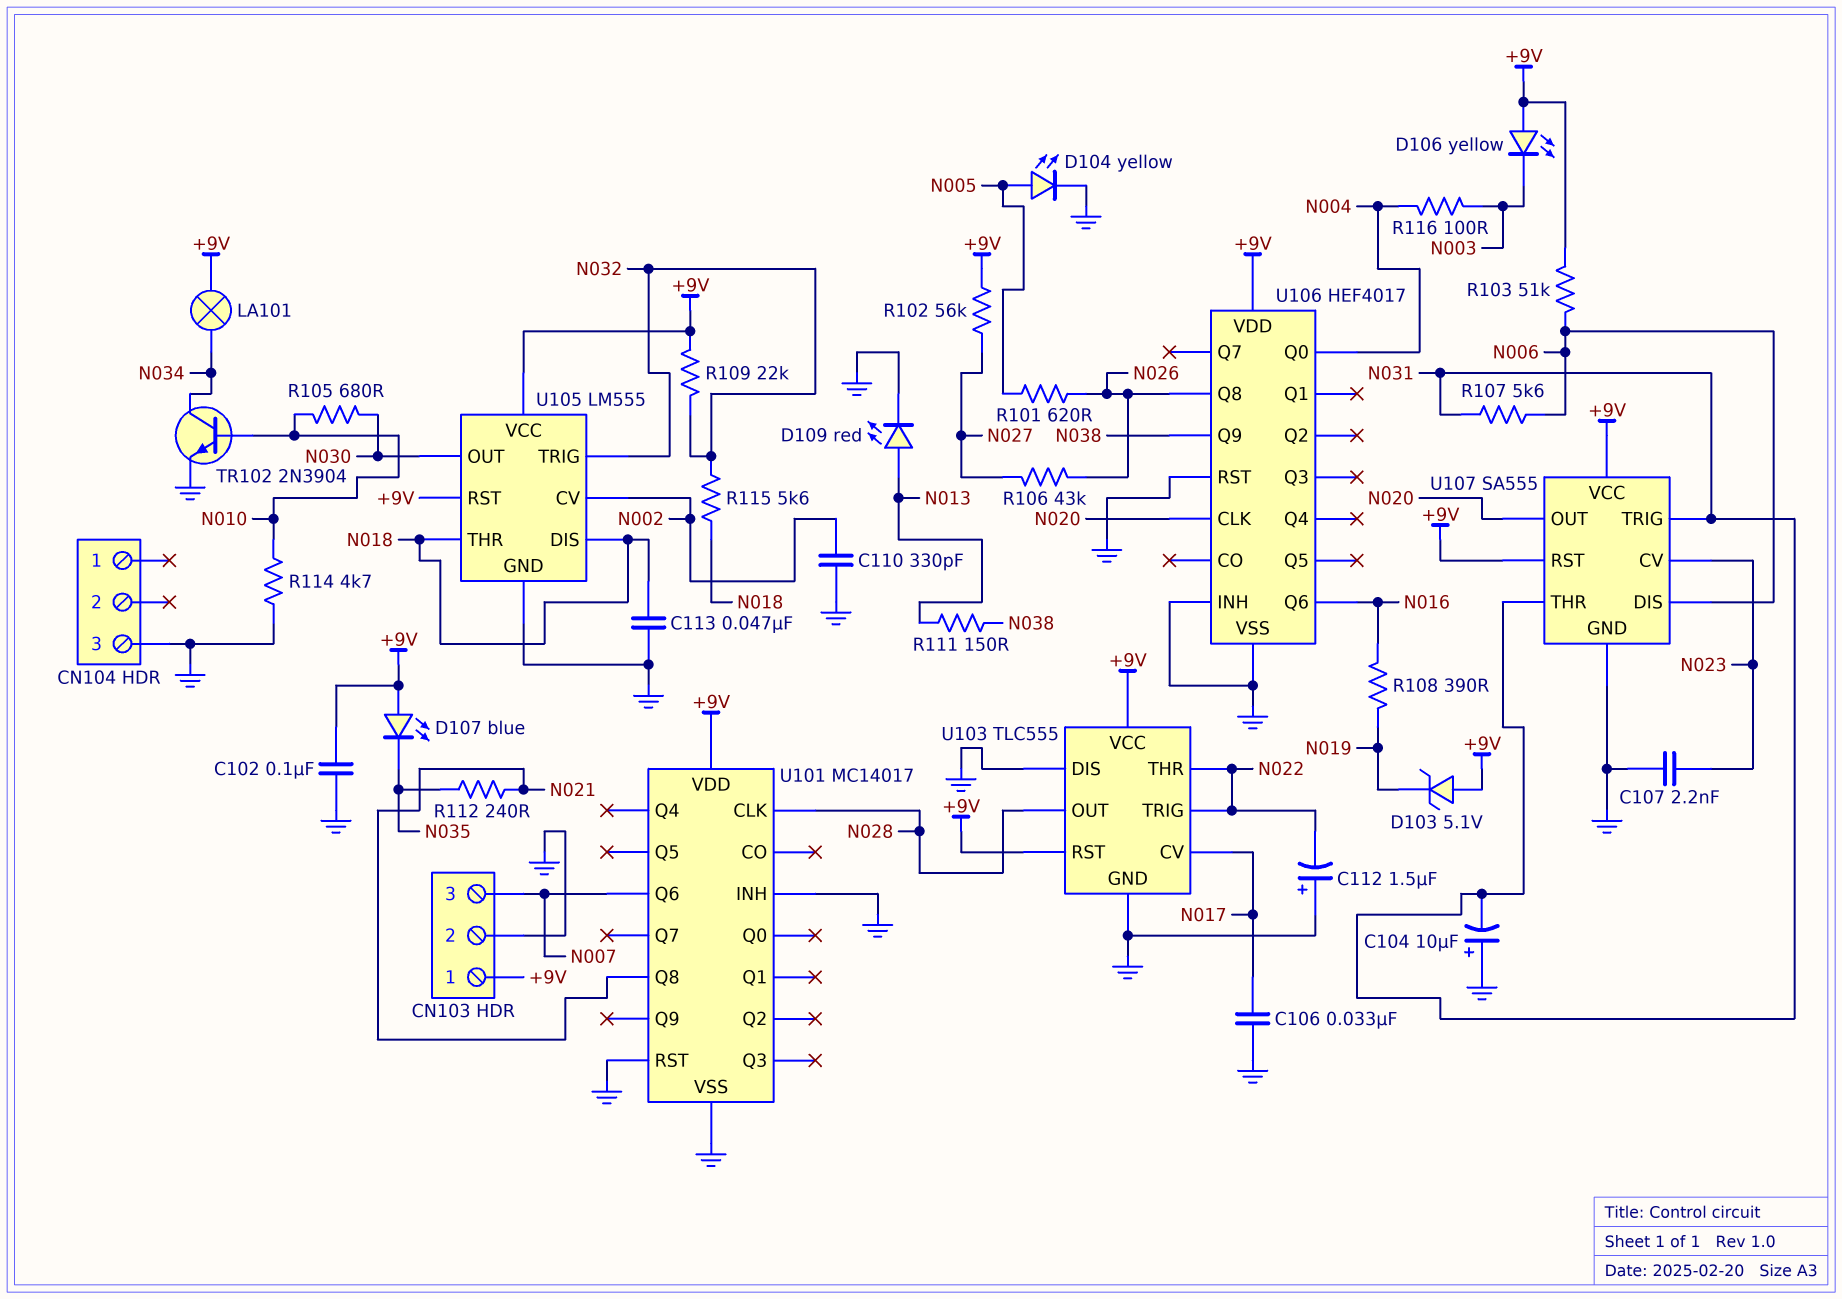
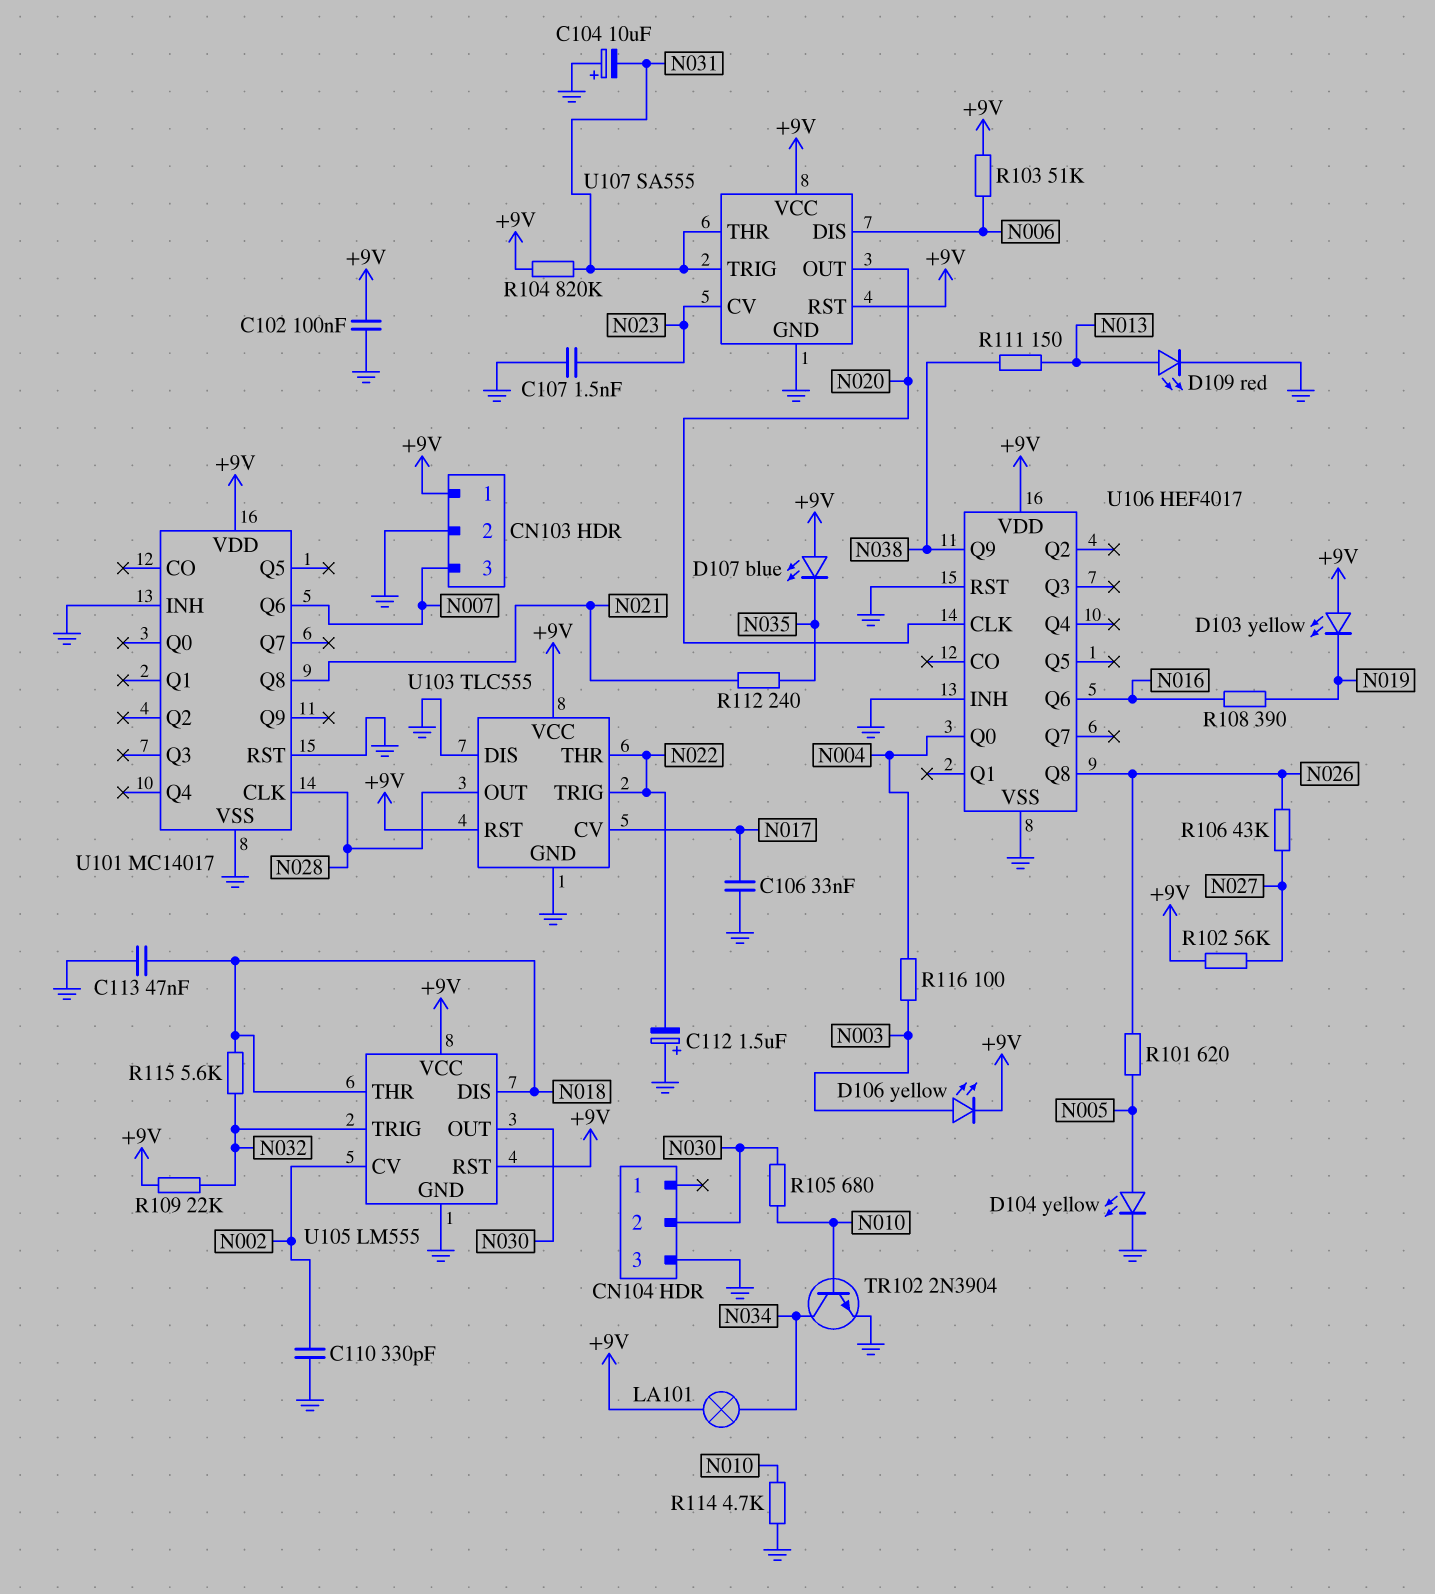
C107: 2.2nF (GND, N023) -> 1.5nF (GND, N023)
CN104 pin 2: none -> N030
D103: zener 5.1V (A +9V, K N019) -> LED yellow (A +9V, K N019)
D106: LED yellow (A +9V, K N003) -> LED yellow (A N003, K +9V)
R104: none -> 820k (+9V, N031)
R107: 5.6k (N006, N031) -> none

